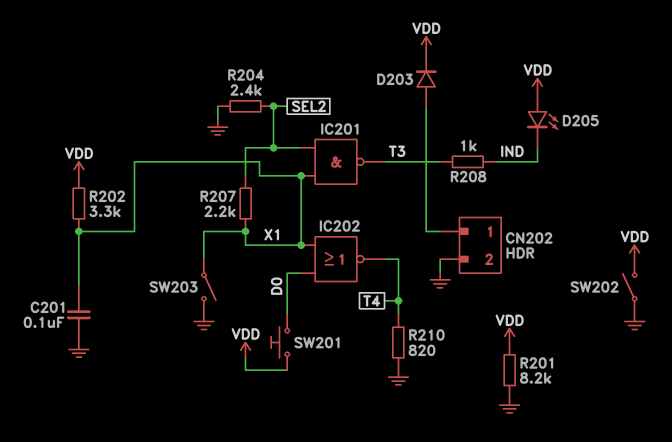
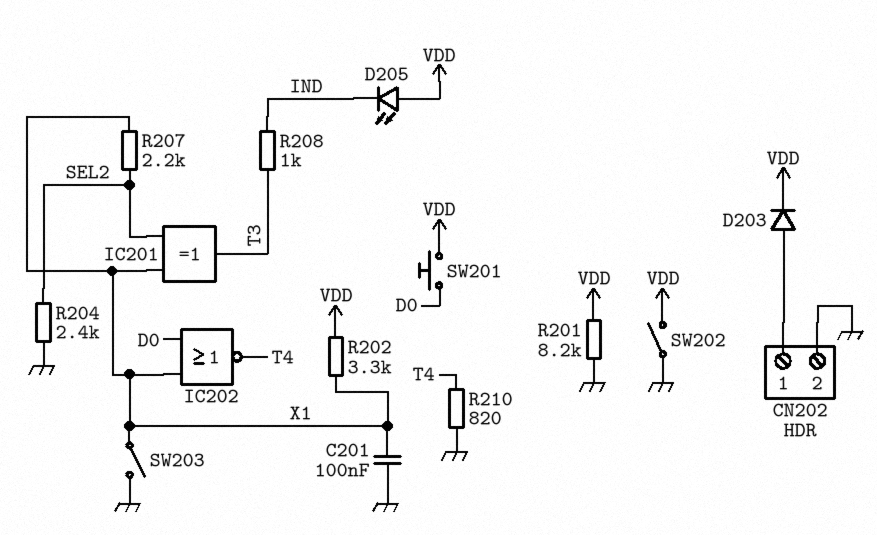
IC201: NAND (in SEL2, in X1, out T3) -> XOR (in SEL2, in X1, out T3)

